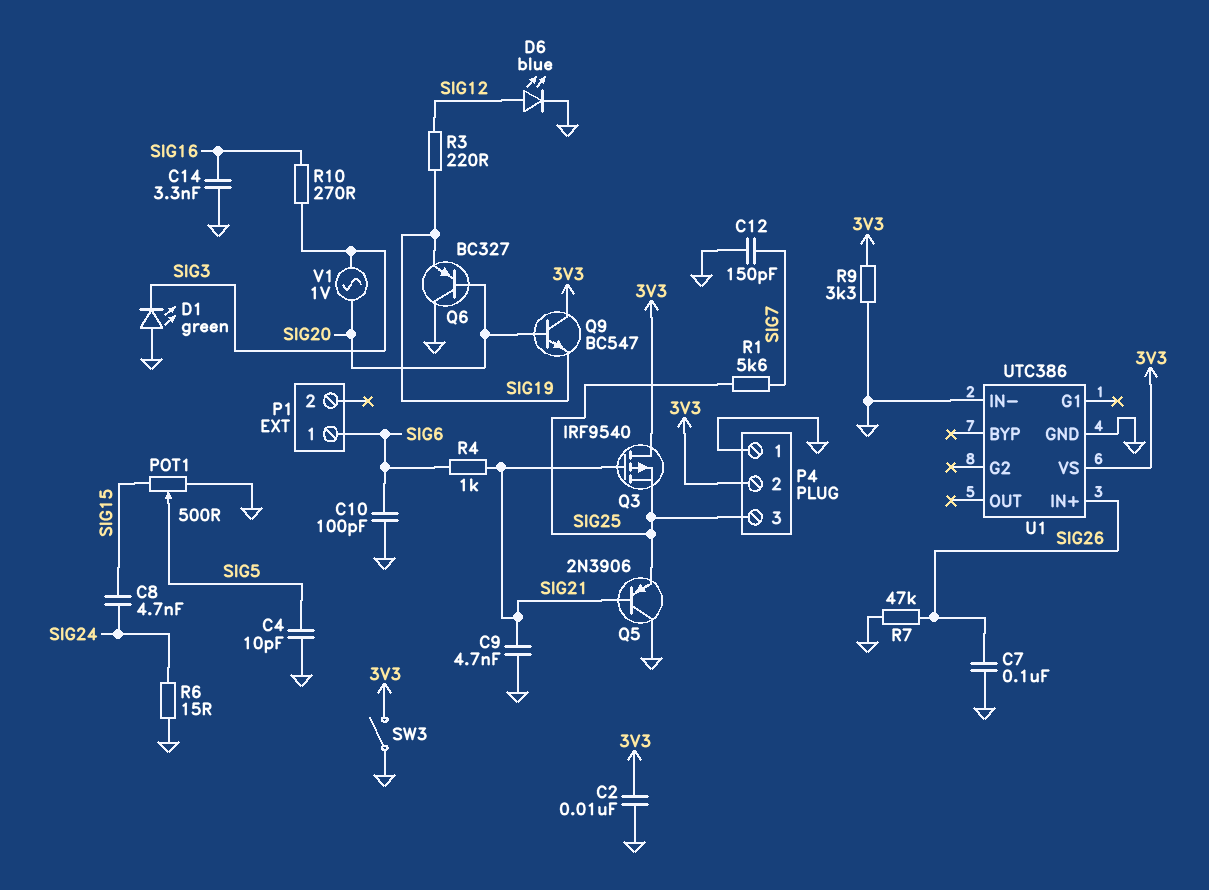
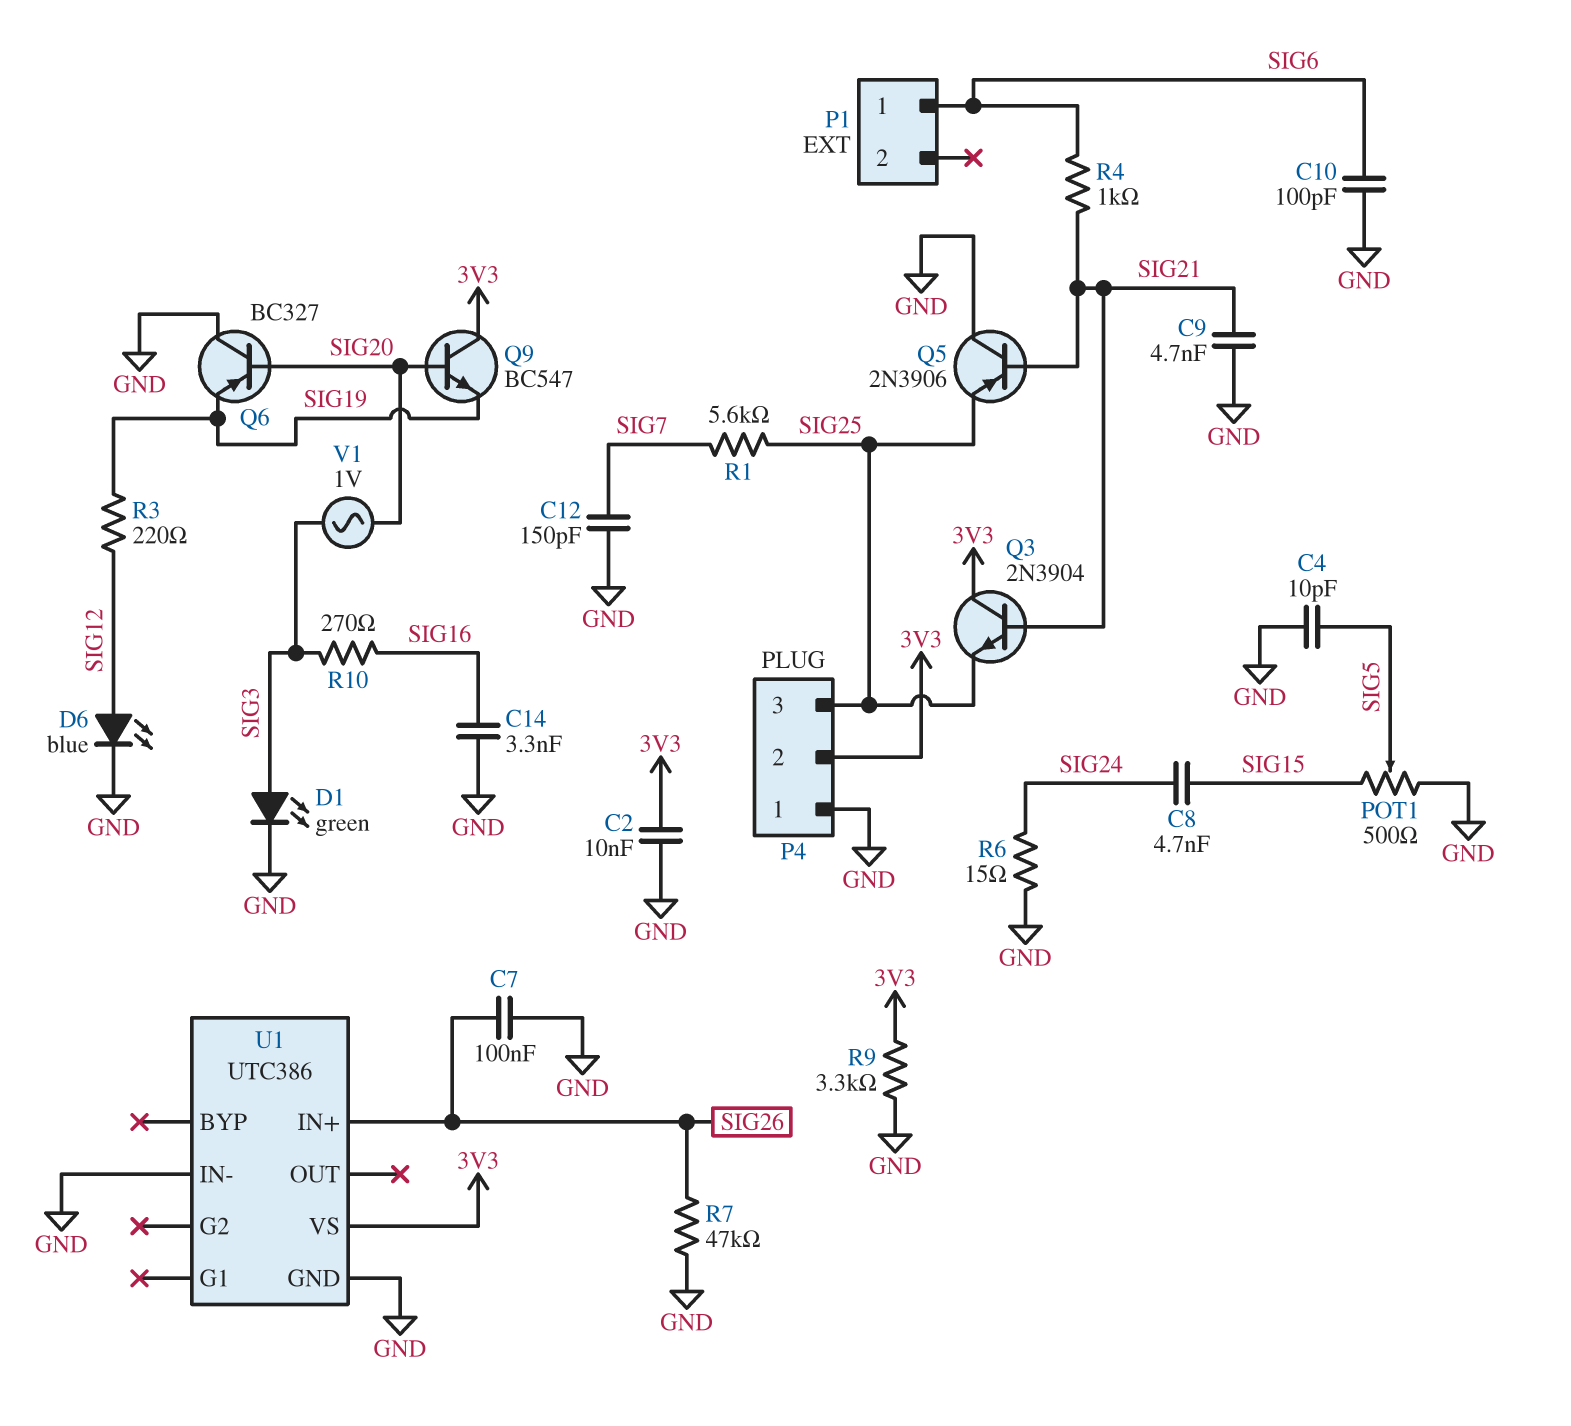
D1: LED green (A GND, K SIG3) -> LED green (A SIG3, K GND)
Q3: PMOS IRF9540 (G SIG21, D 3V3, S SIG25) -> NPN 2N3904 (B SIG21, C 3V3, E SIG25)
SW3: switch (3V3, GND) -> none

